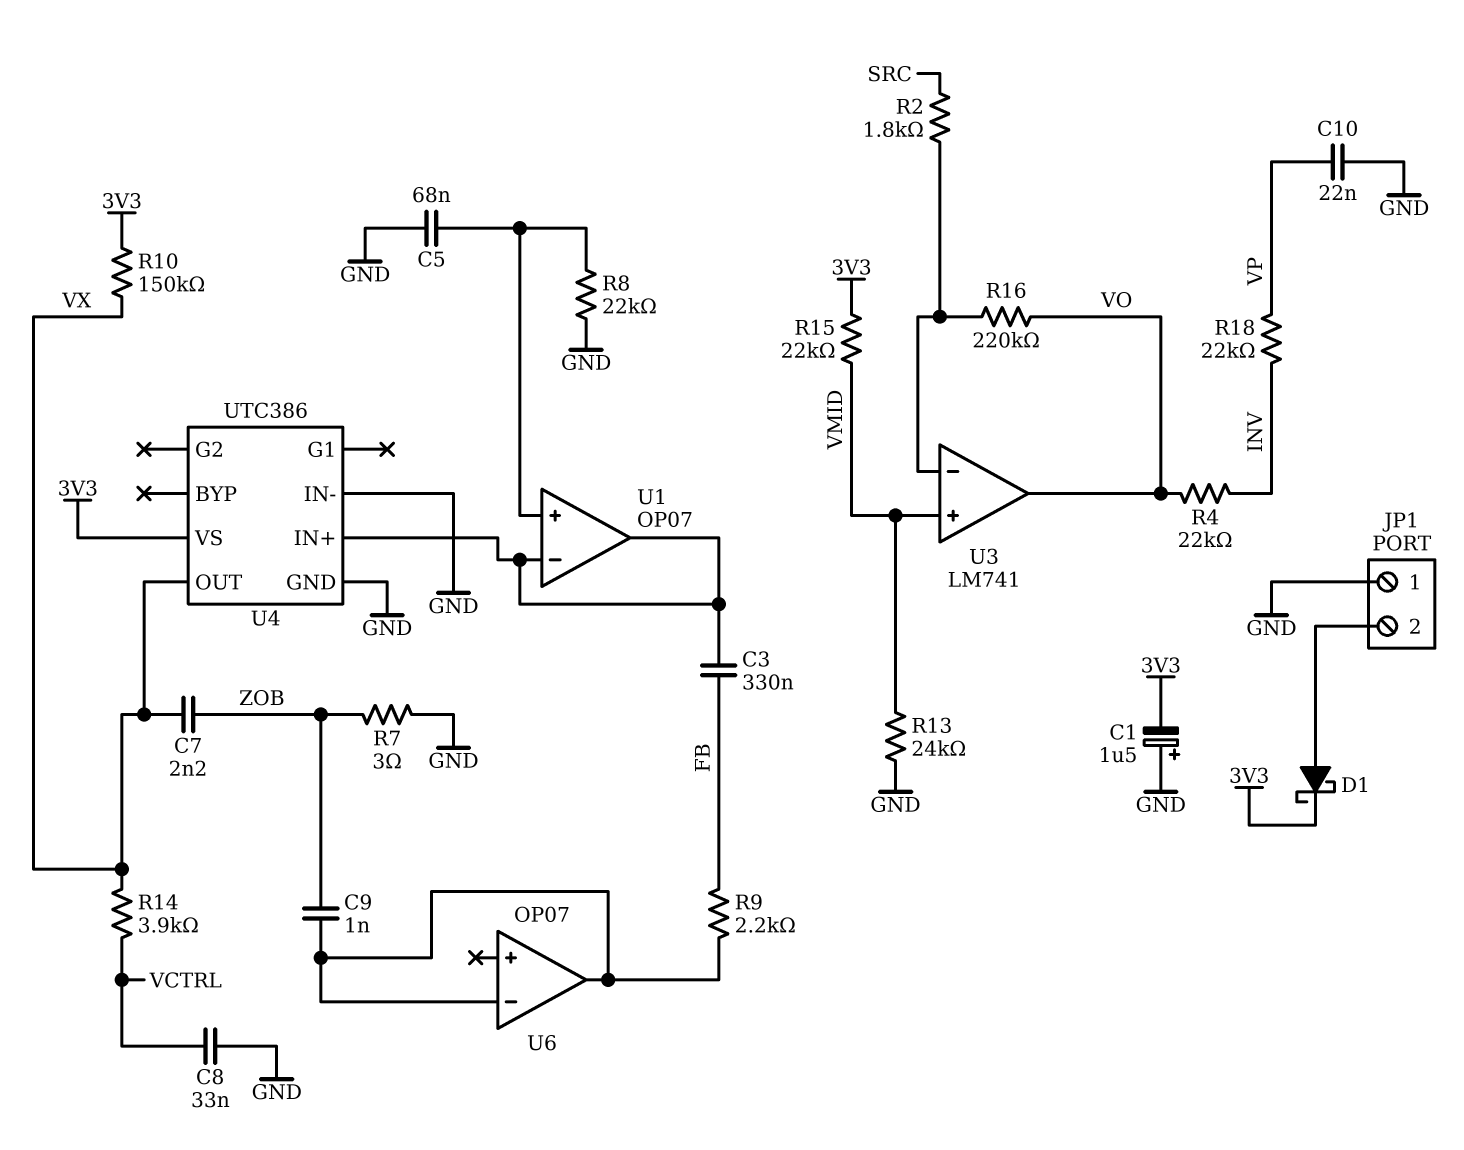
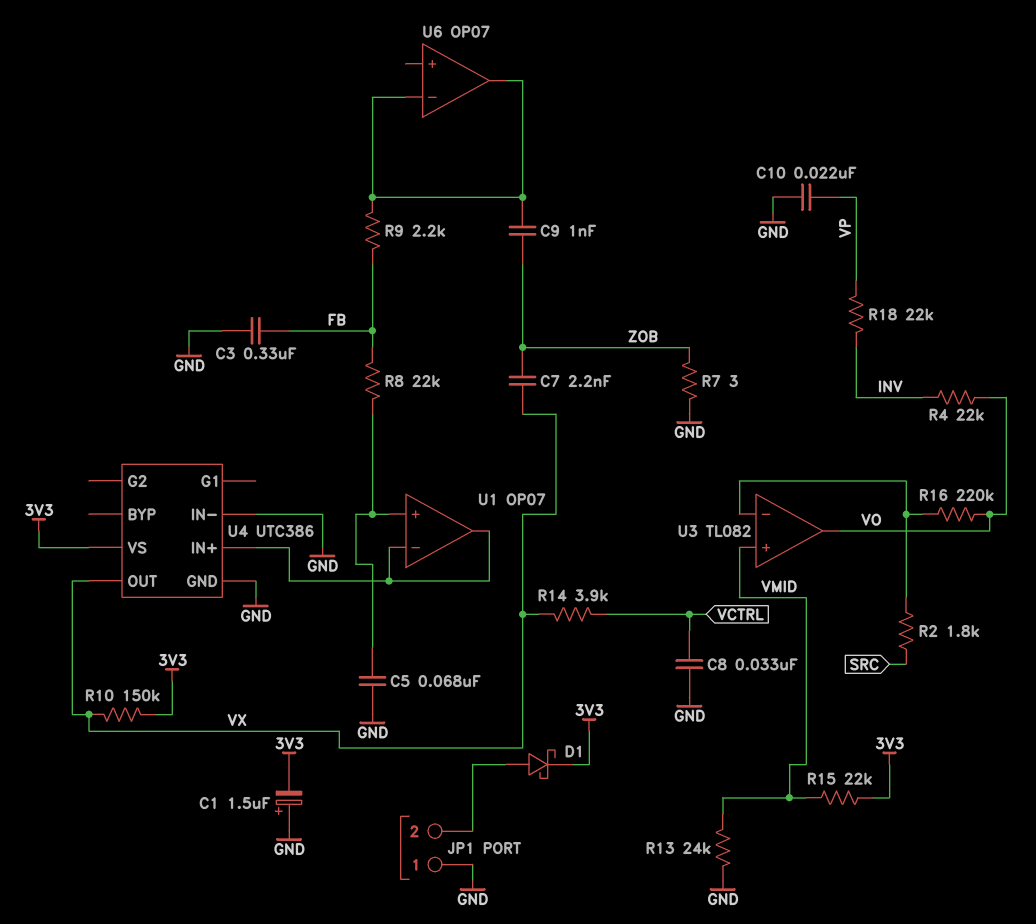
C3: 330nF (FB, U1/in-) -> 330nF (FB, GND)
R8: 22k (GND, U1/in+) -> 22k (FB, U1/in+)
U3: LM741 -> TL082

